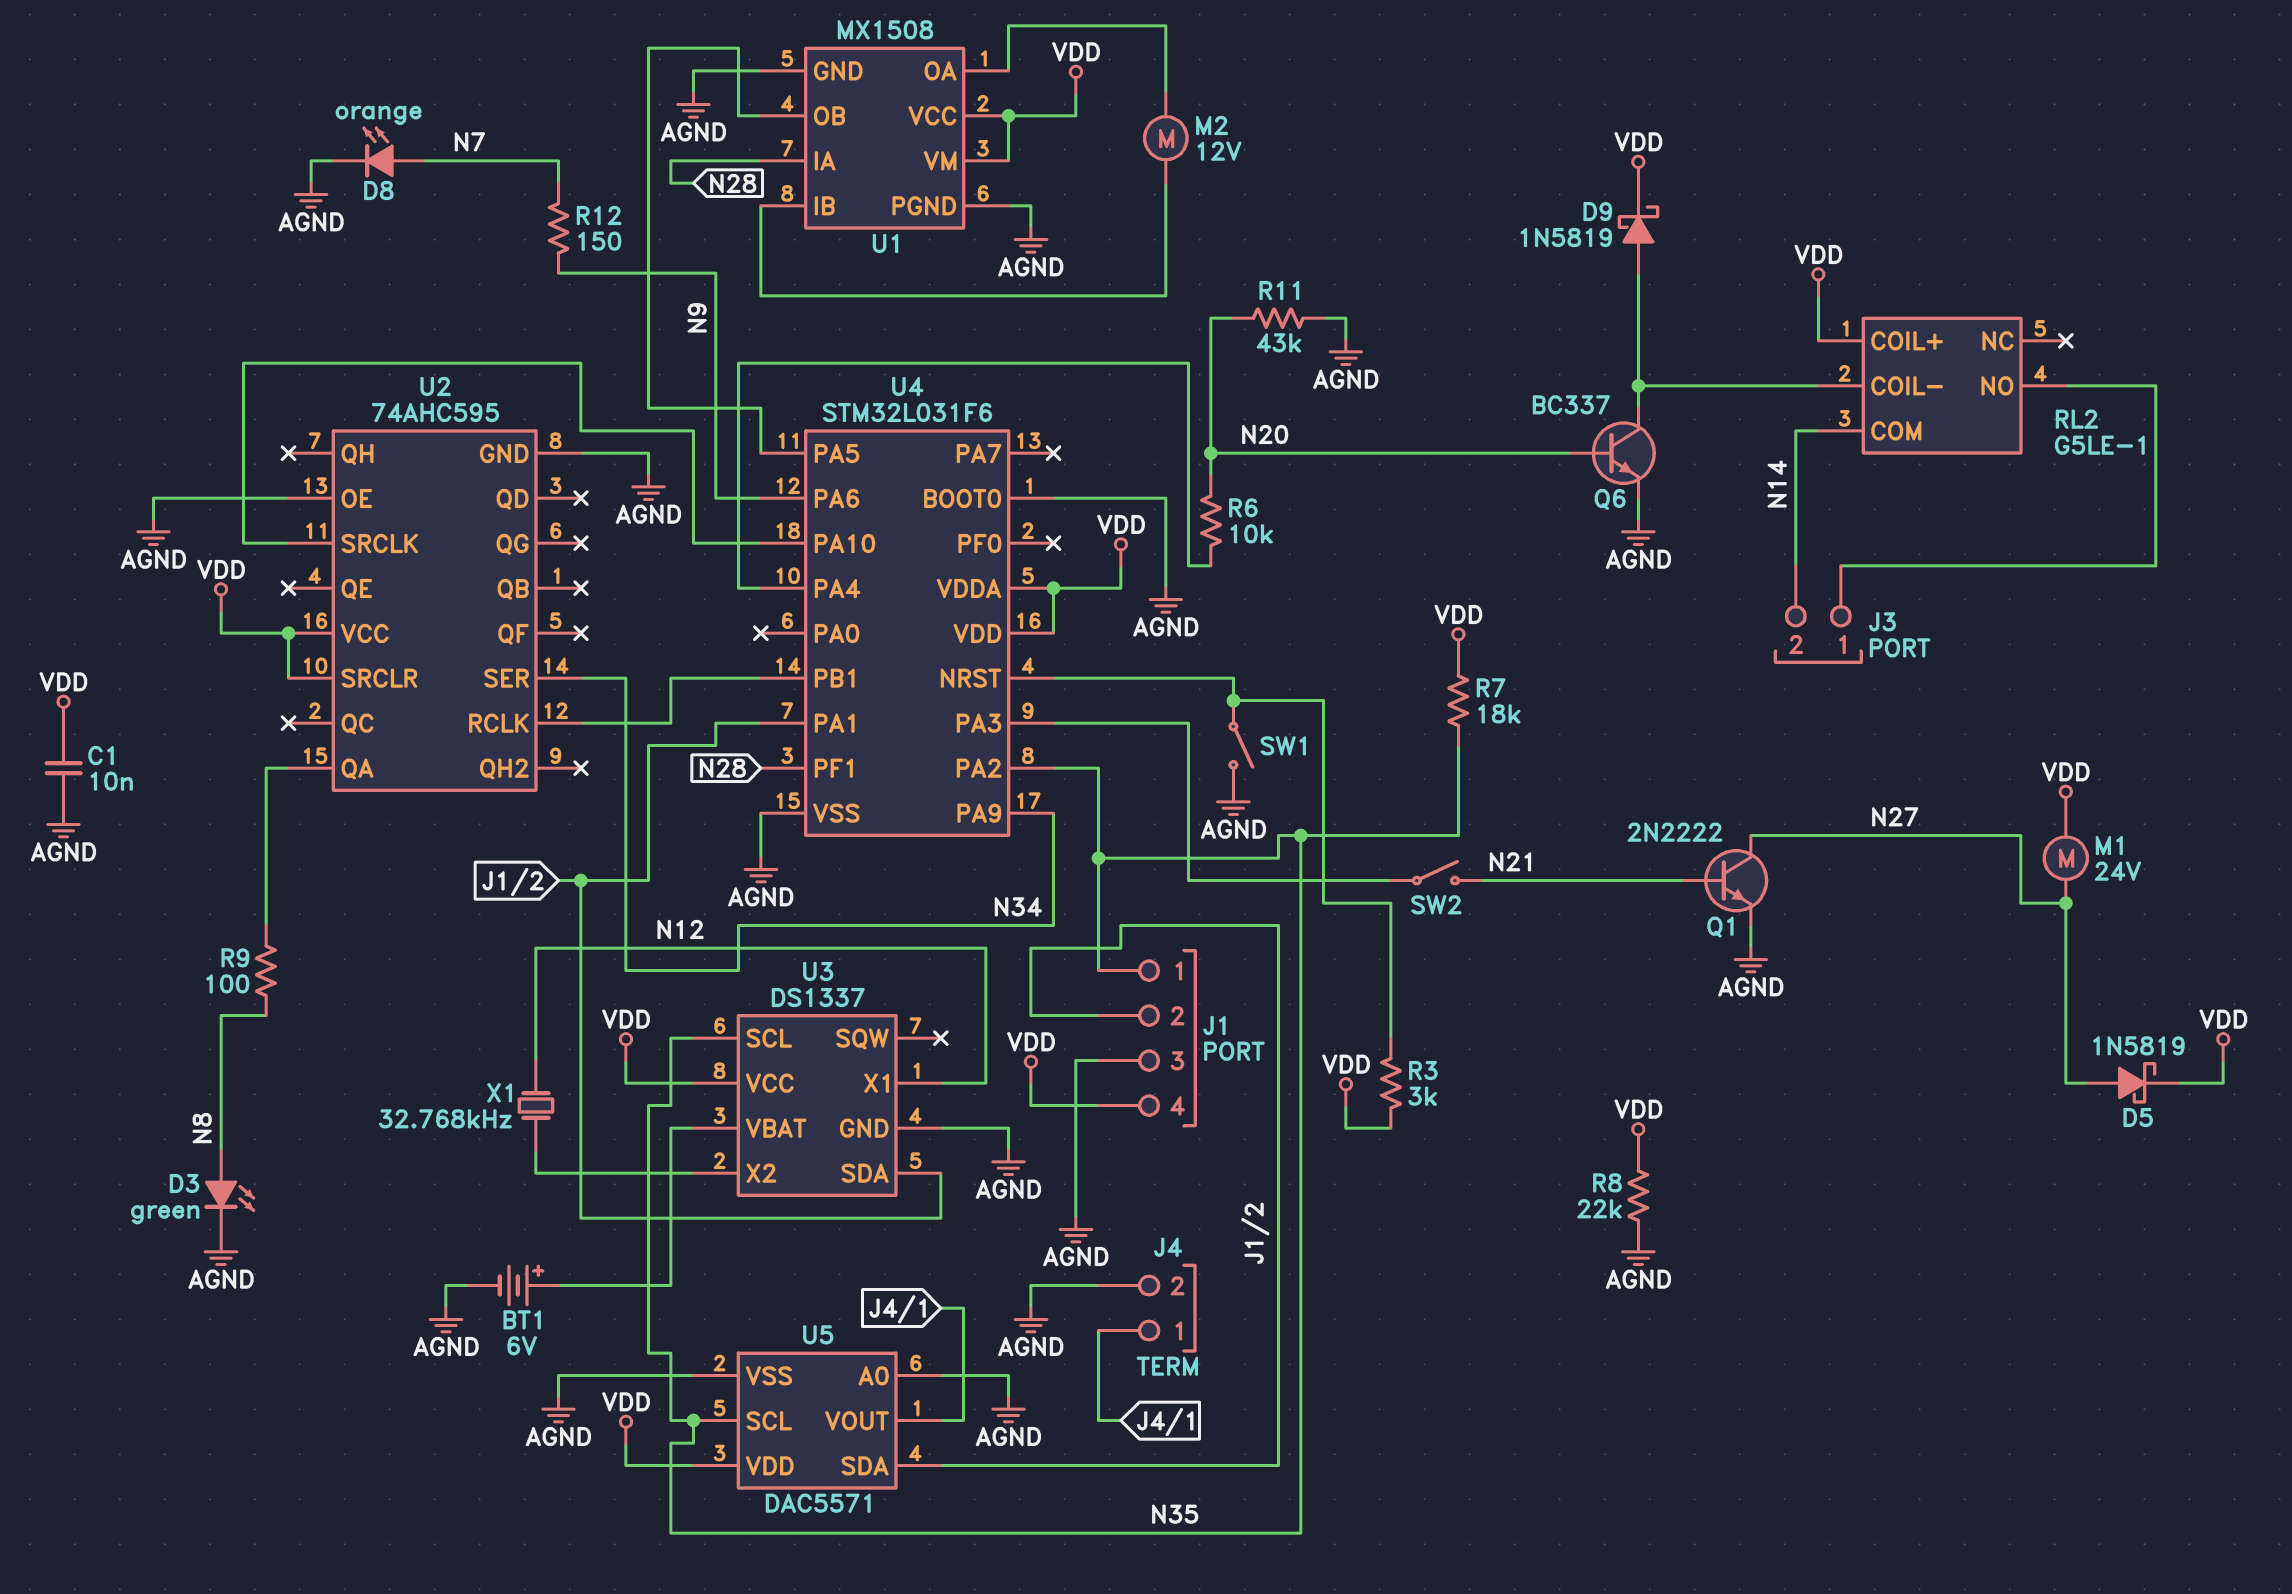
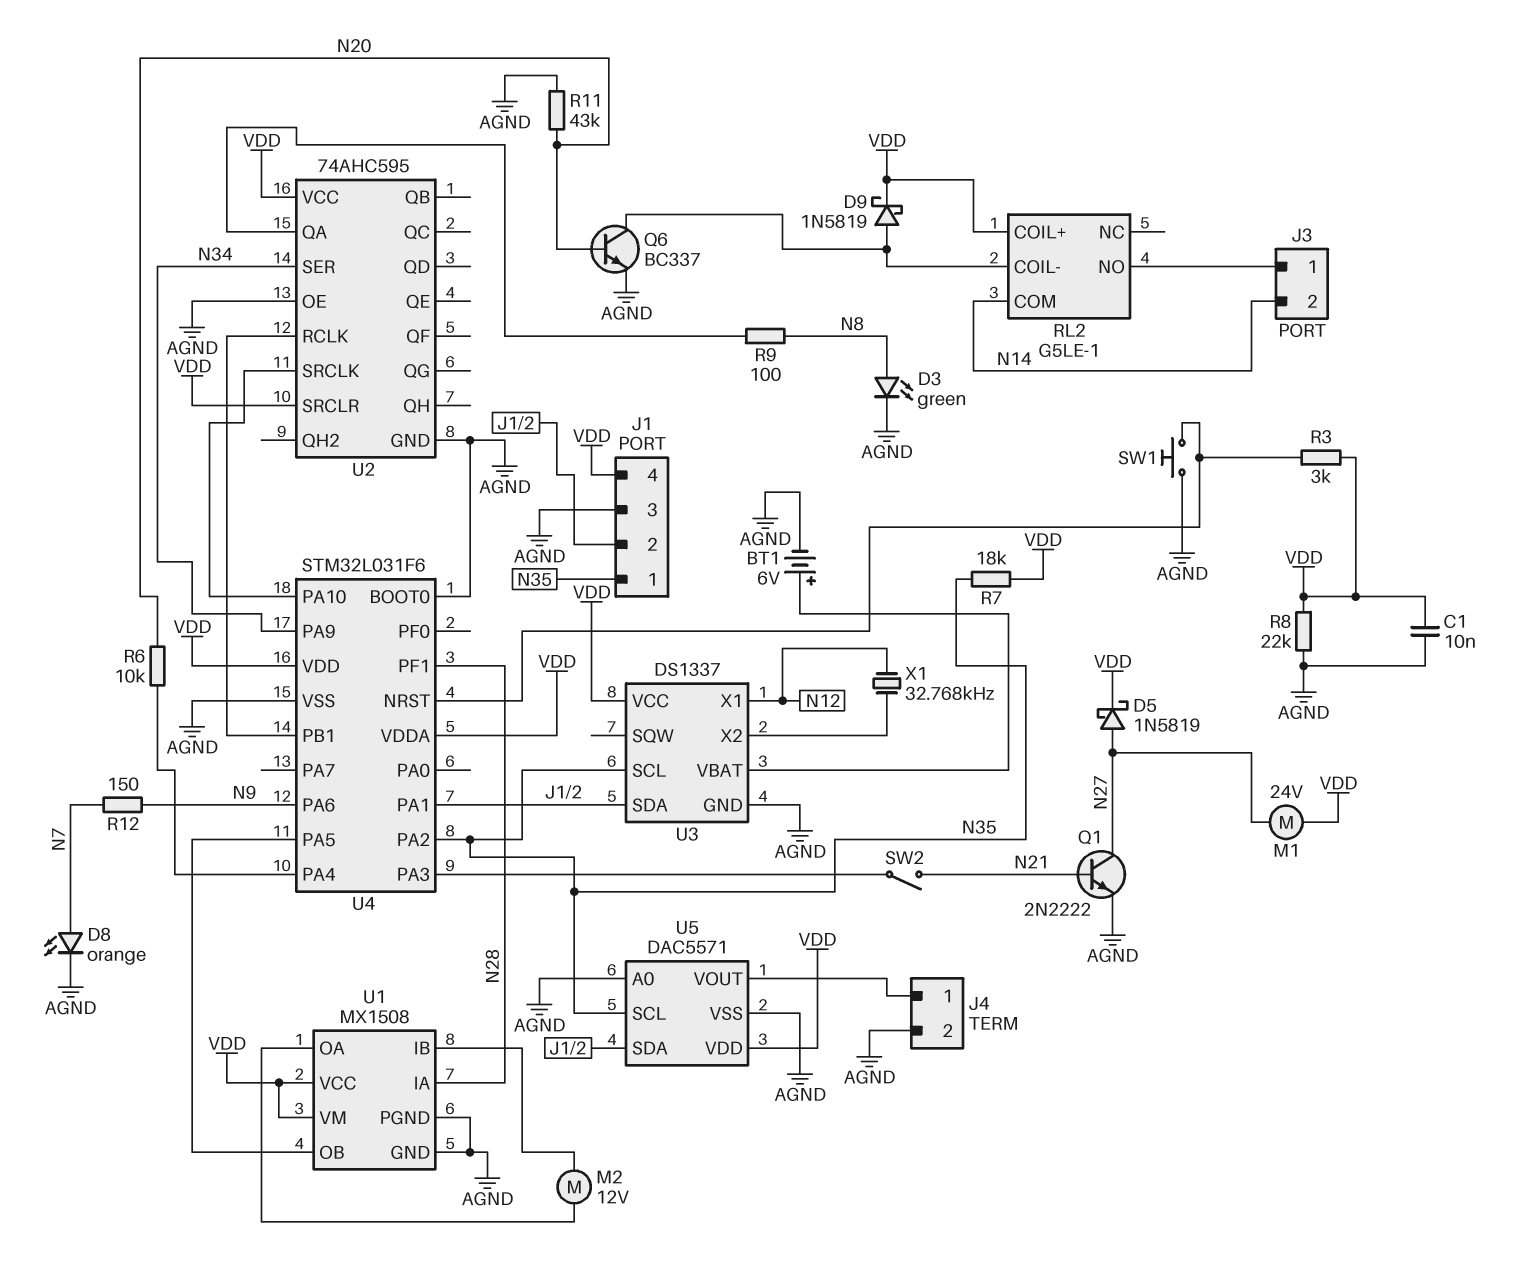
SW1: switch (AGND, U4/NRST) -> button (AGND, U4/NRST)

